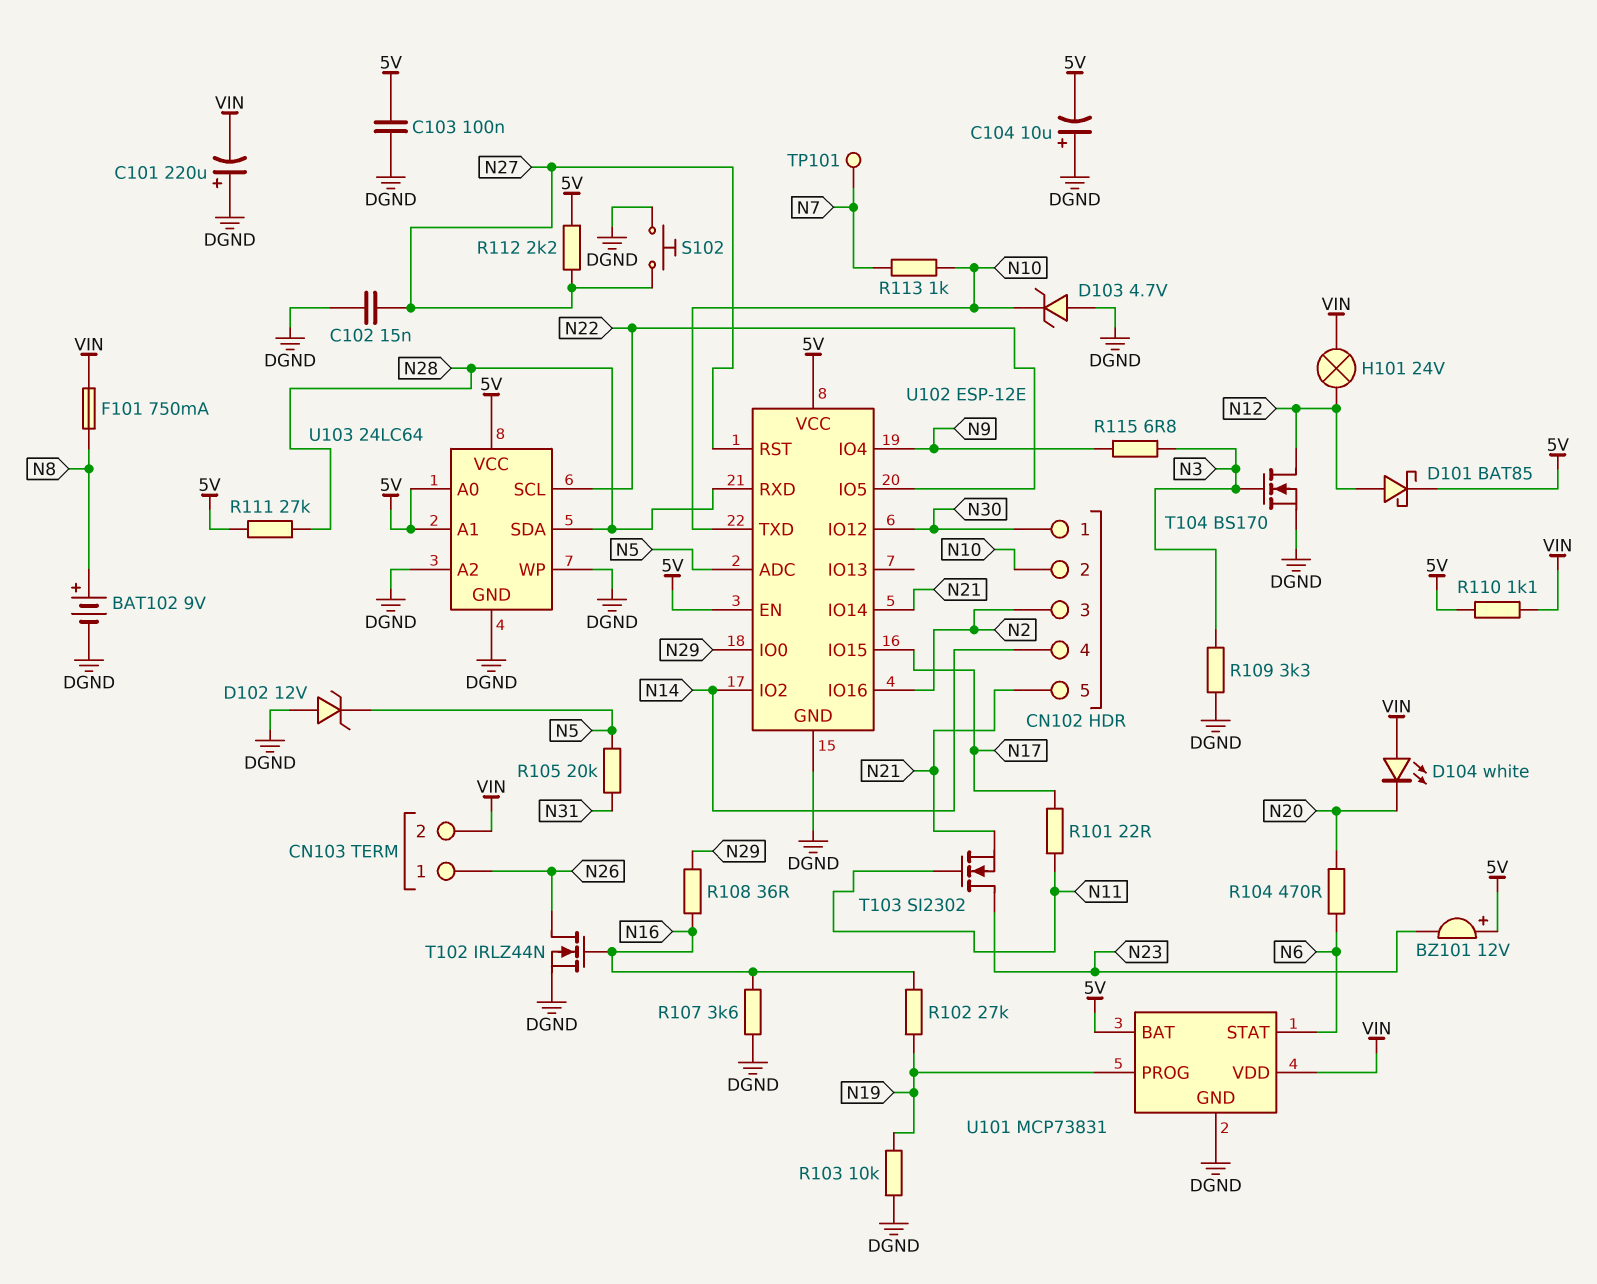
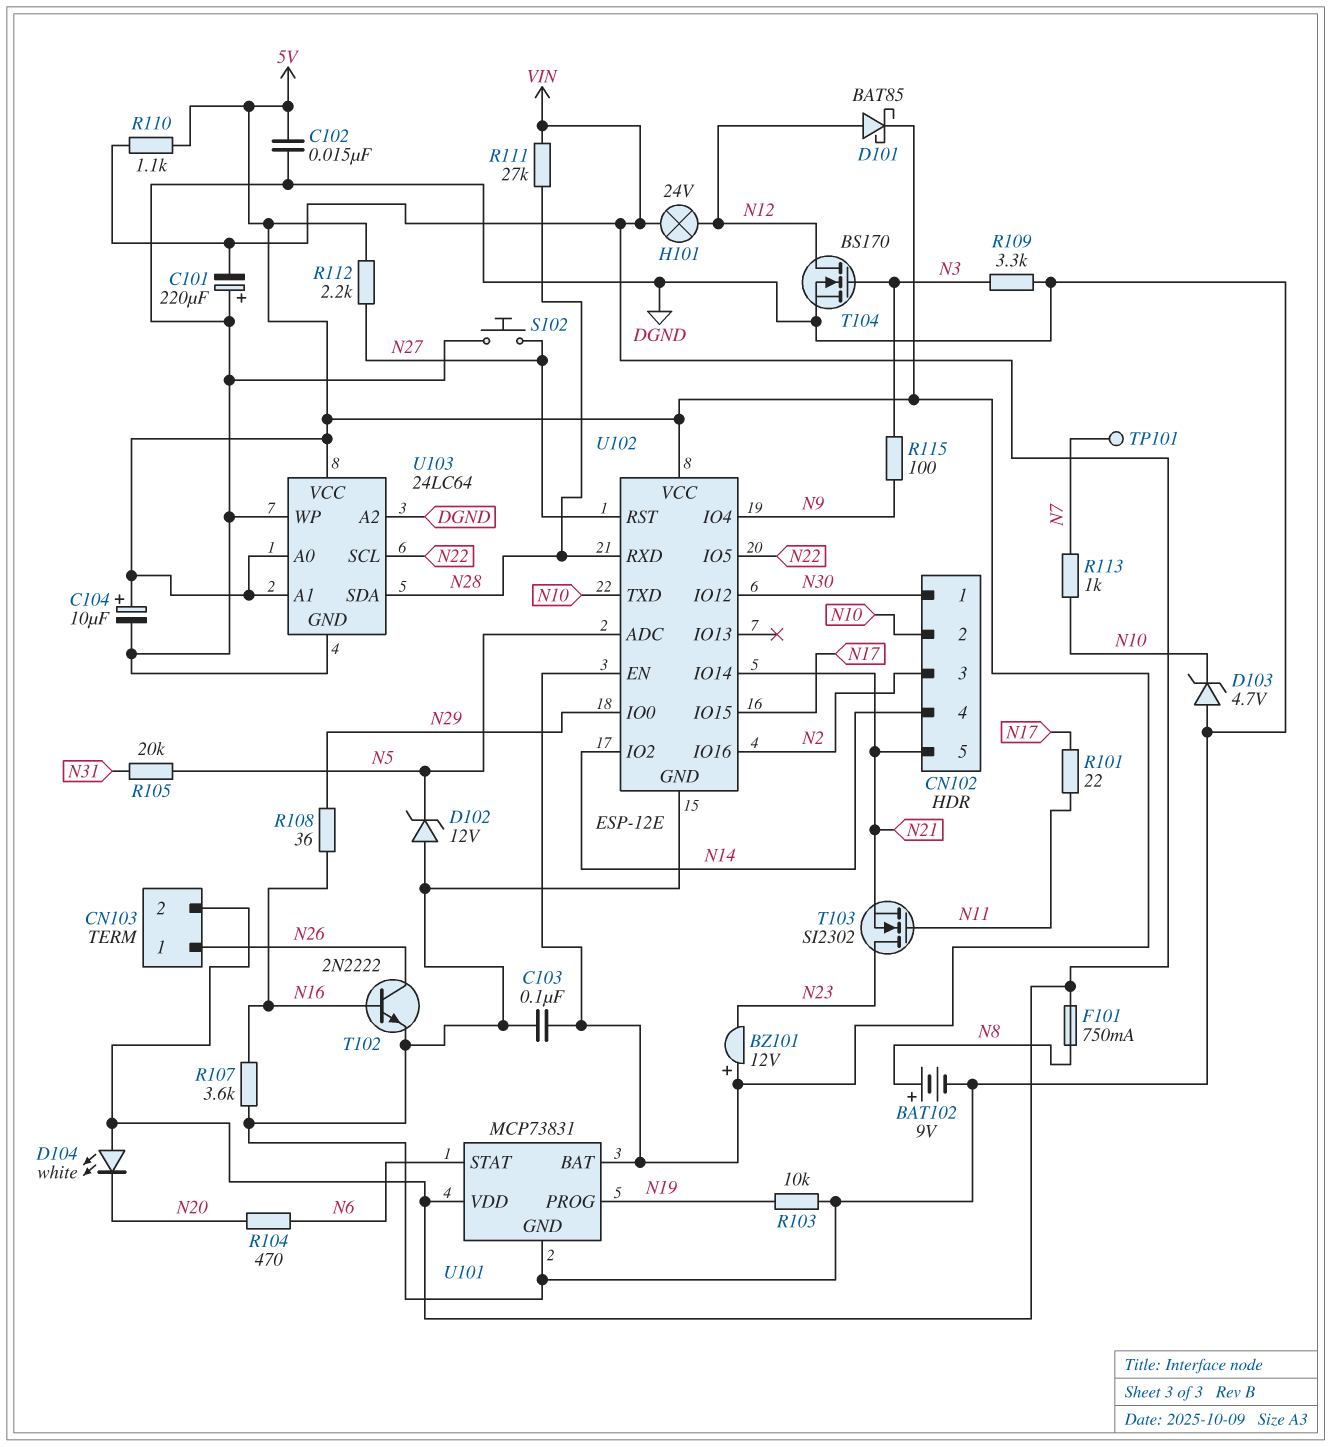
C102: 15nF (DGND, N27) -> 15nF (5V, DGND)
C104: 10uF (plus DGND, minus 5V) -> 10uF (plus 5V, minus DGND)
R102: 27k (N16, N19) -> none
R111: 27k (5V, N28) -> 27k (N28, VIN)
R115: 6.8 (N3, N9) -> 100 (N3, N9)
T102: NMOS IRLZ44N (G N16, D N26, S DGND) -> NPN 2N2222 (B N16, C N26, E DGND)

